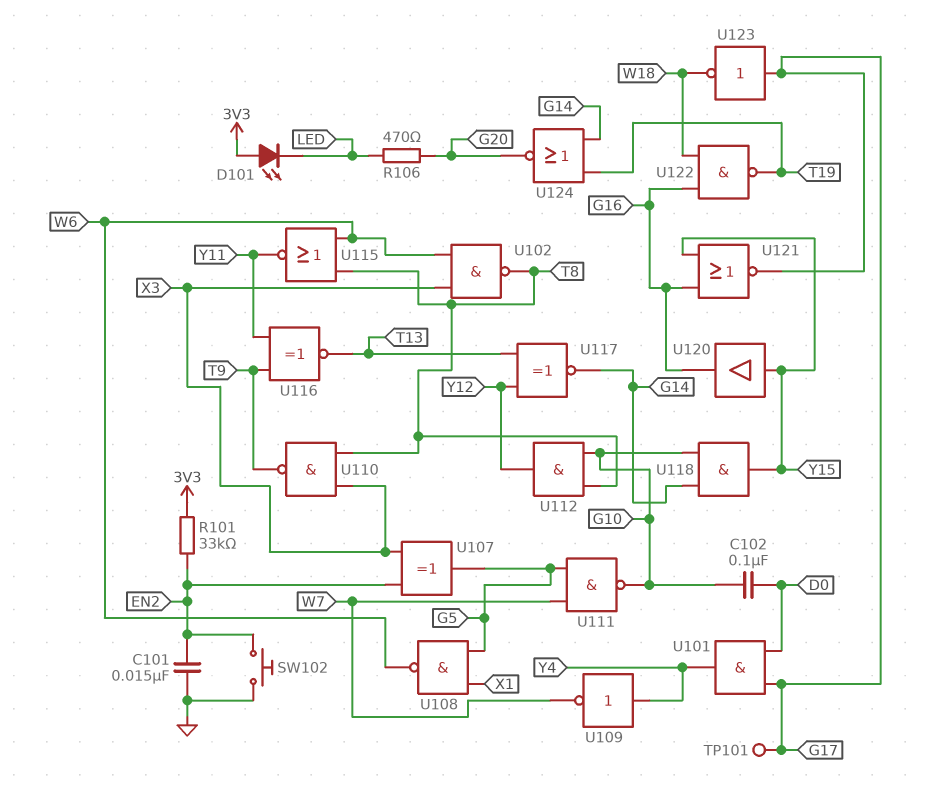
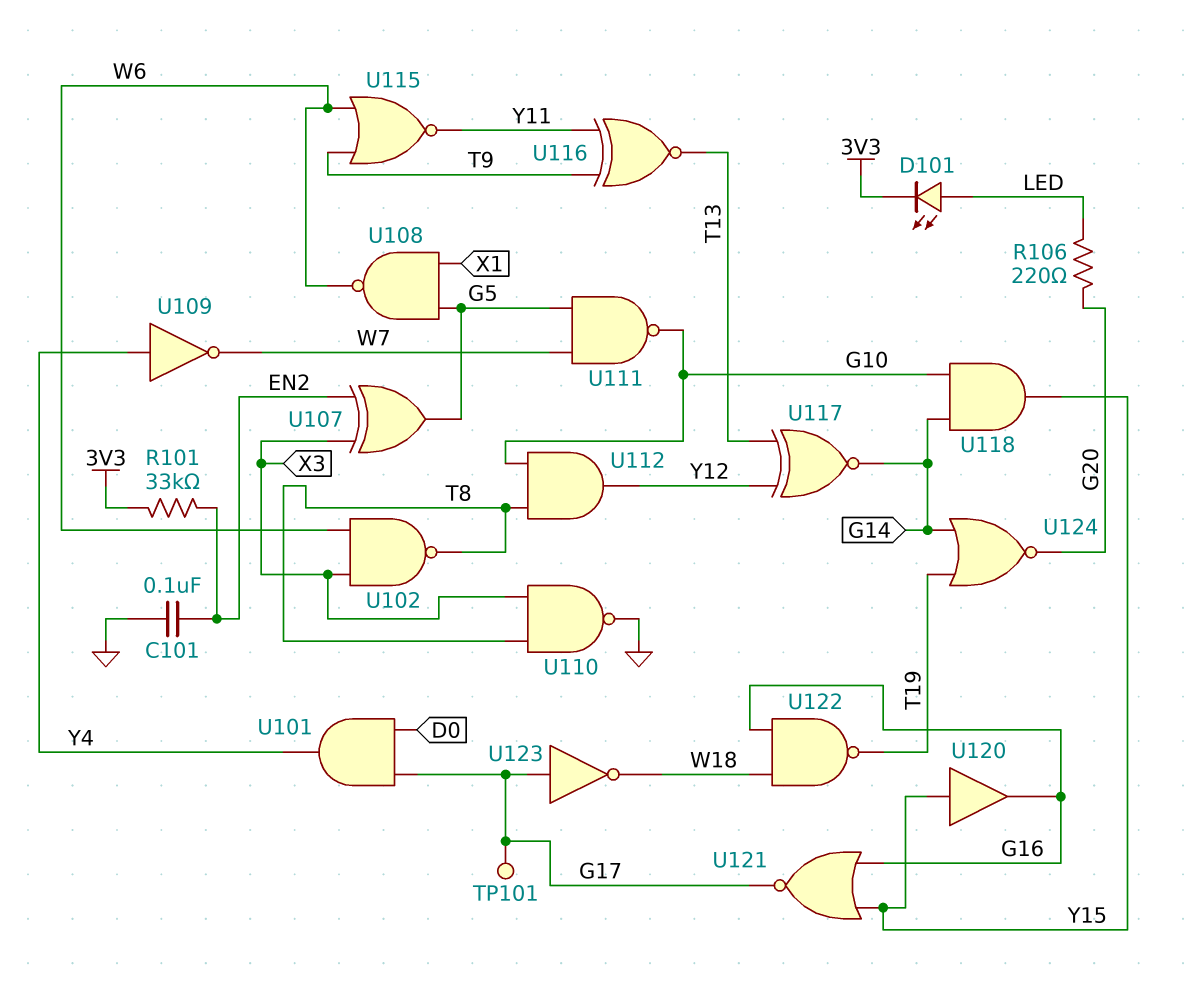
C101: 15nF (EN2, GND) -> 100nF (EN2, GND)
C102: 100nF (D0, G10) -> none
D101: LED (A 3V3, K LED) -> LED (A LED, K 3V3)
R106: 470 (G20, LED) -> 220 (G20, LED)
SW102: button (EN2, GND) -> none
U110: NAND (in T8, in X3, out T9) -> NAND (in T8, in X3, out GND)
U115: NOR (in T8, in W6, out Y11) -> NOR (in T9, in W6, out Y11)

